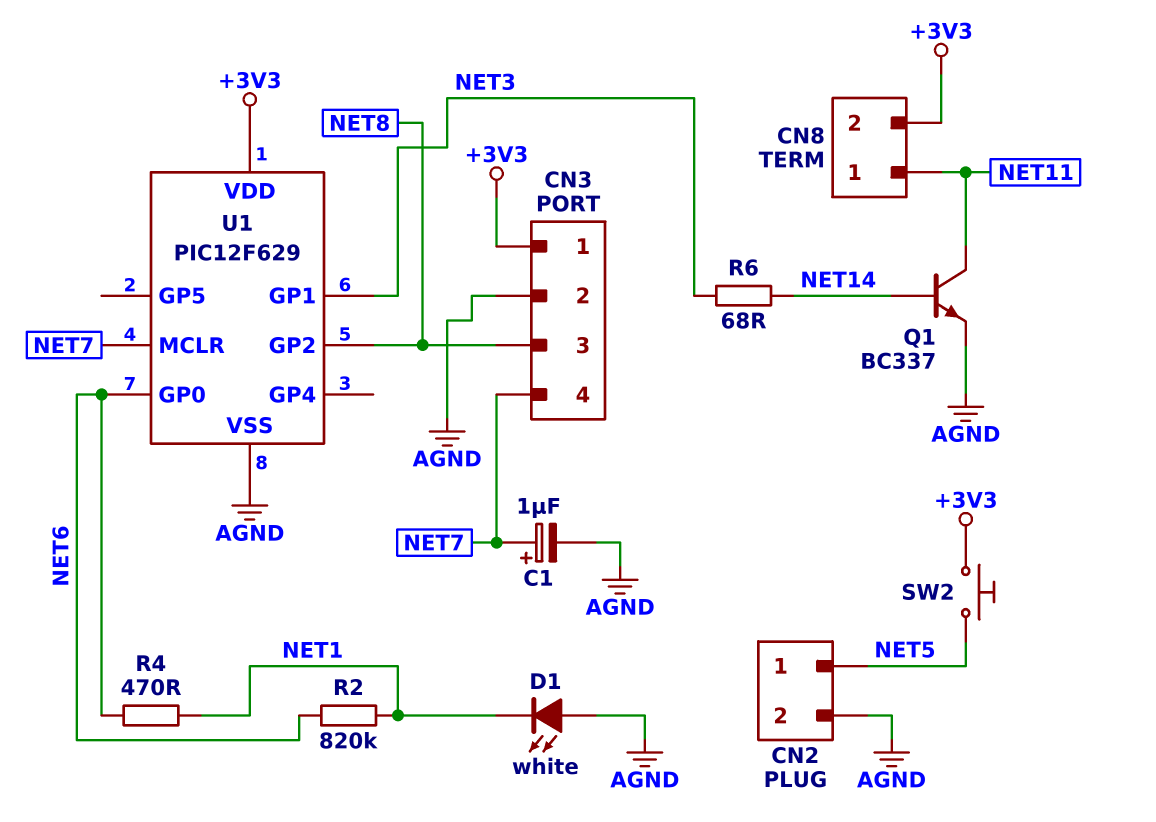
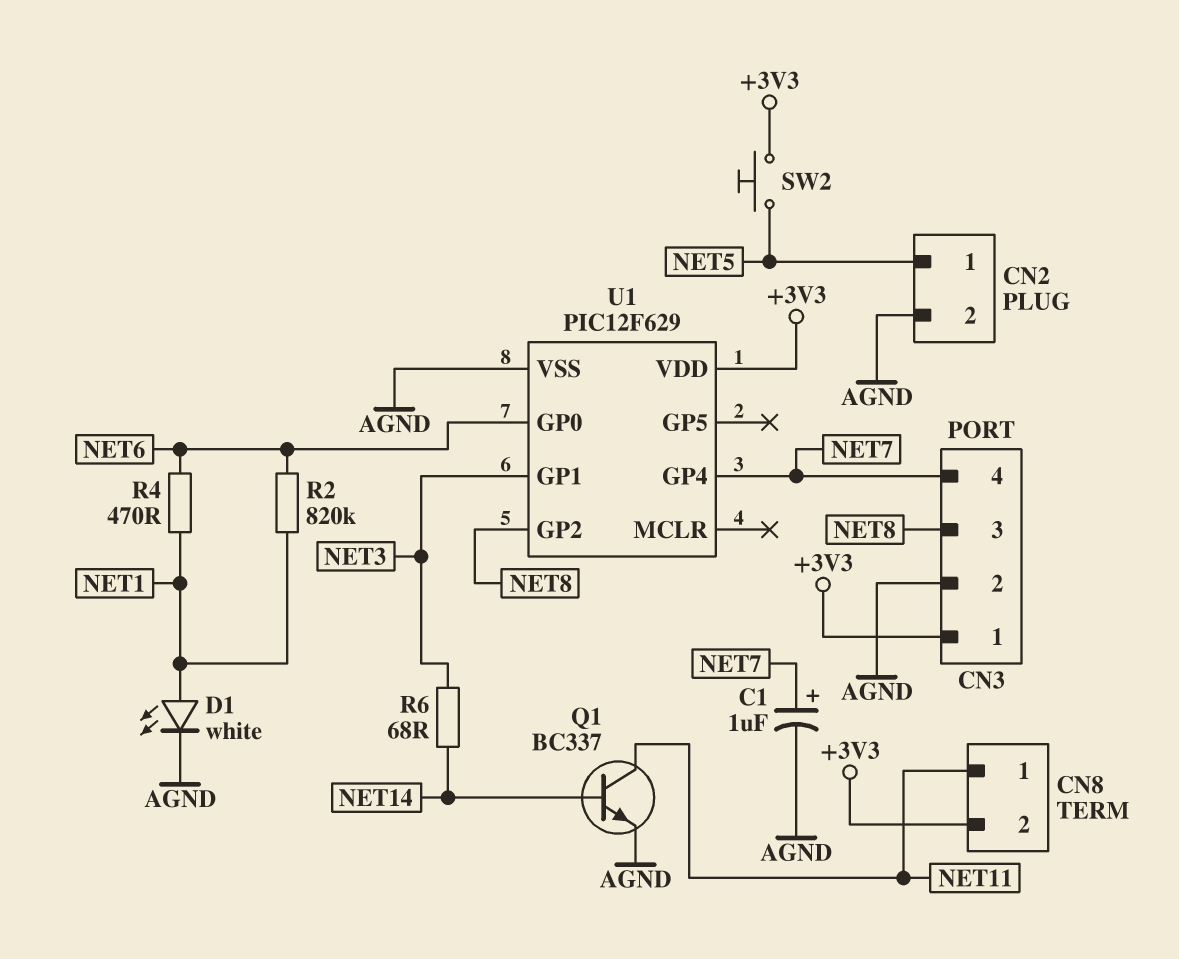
D1: LED white (A AGND, K NET1) -> LED white (A NET1, K AGND)
U1 pin GP4: none -> NET7
U1 pin MCLR: NET7 -> none

